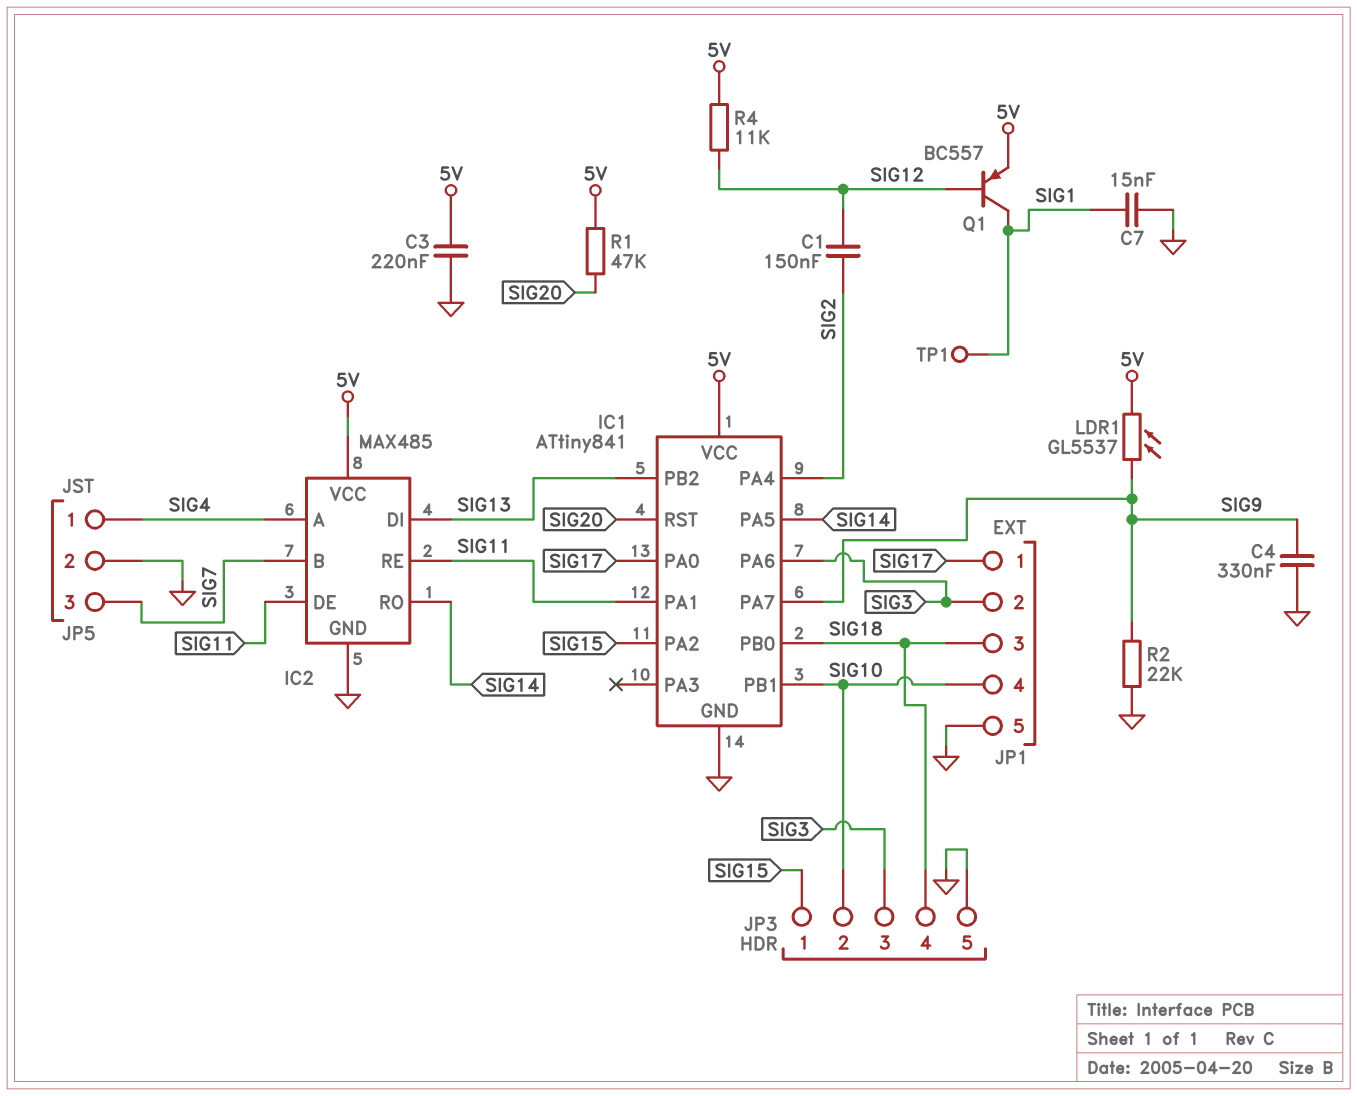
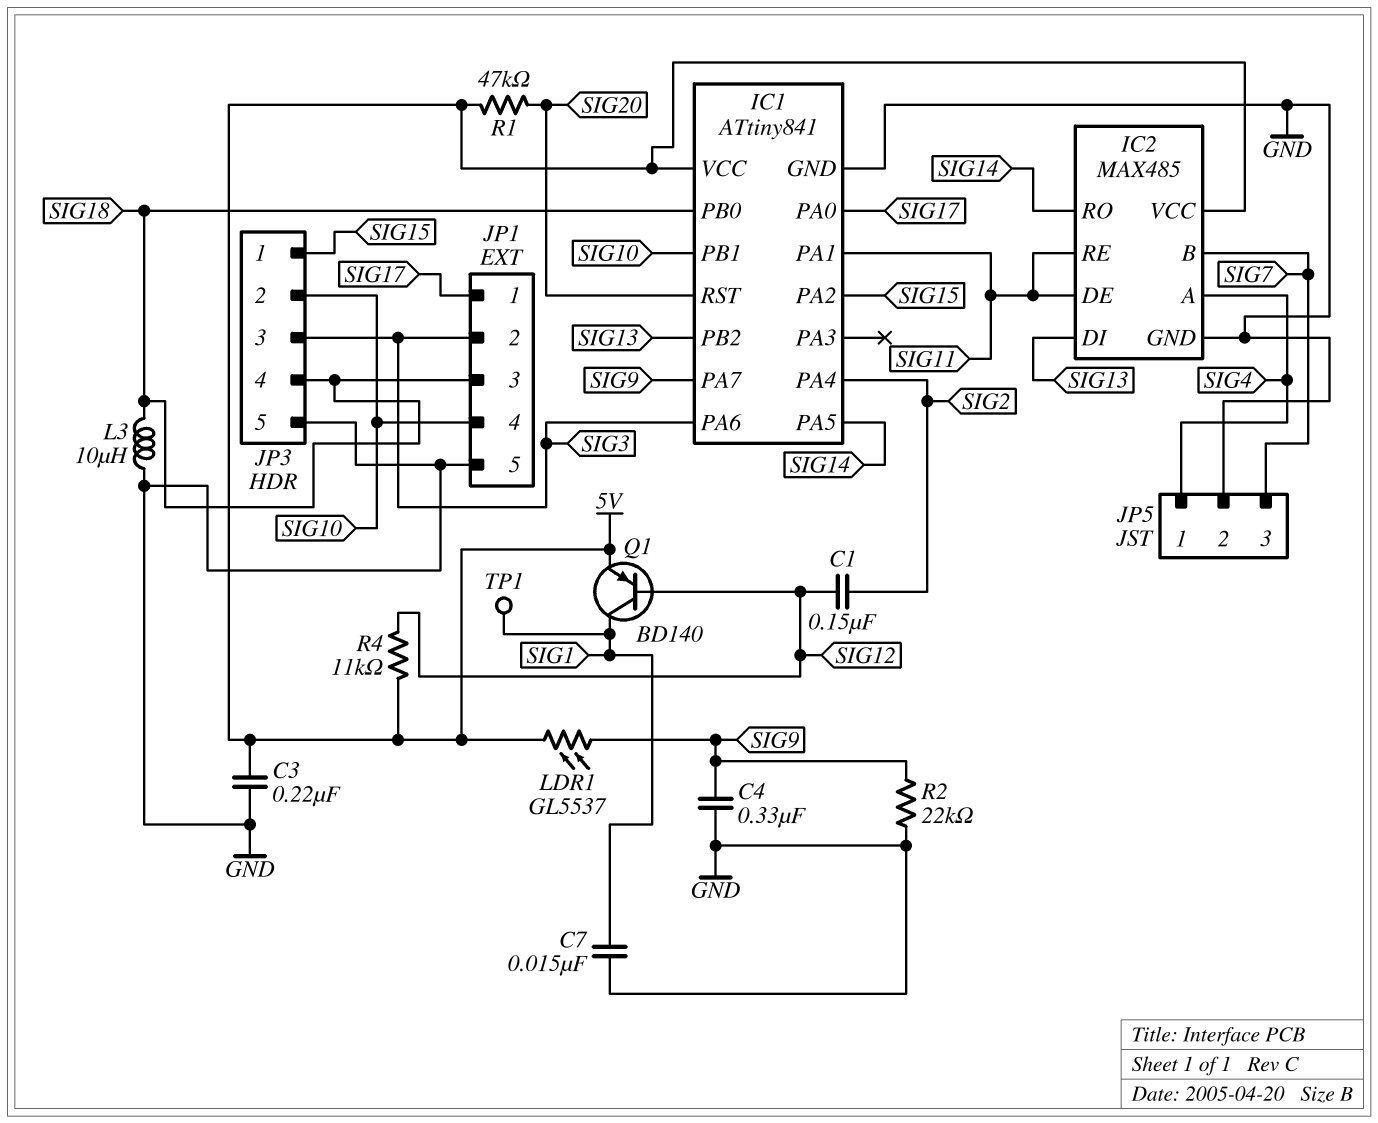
L3: none -> 10uH (GND, SIG18)
Q1: PNP BC557 (B SIG12, C SIG1, E 5V) -> PNP BD140 (B SIG12, C SIG1, E 5V)

